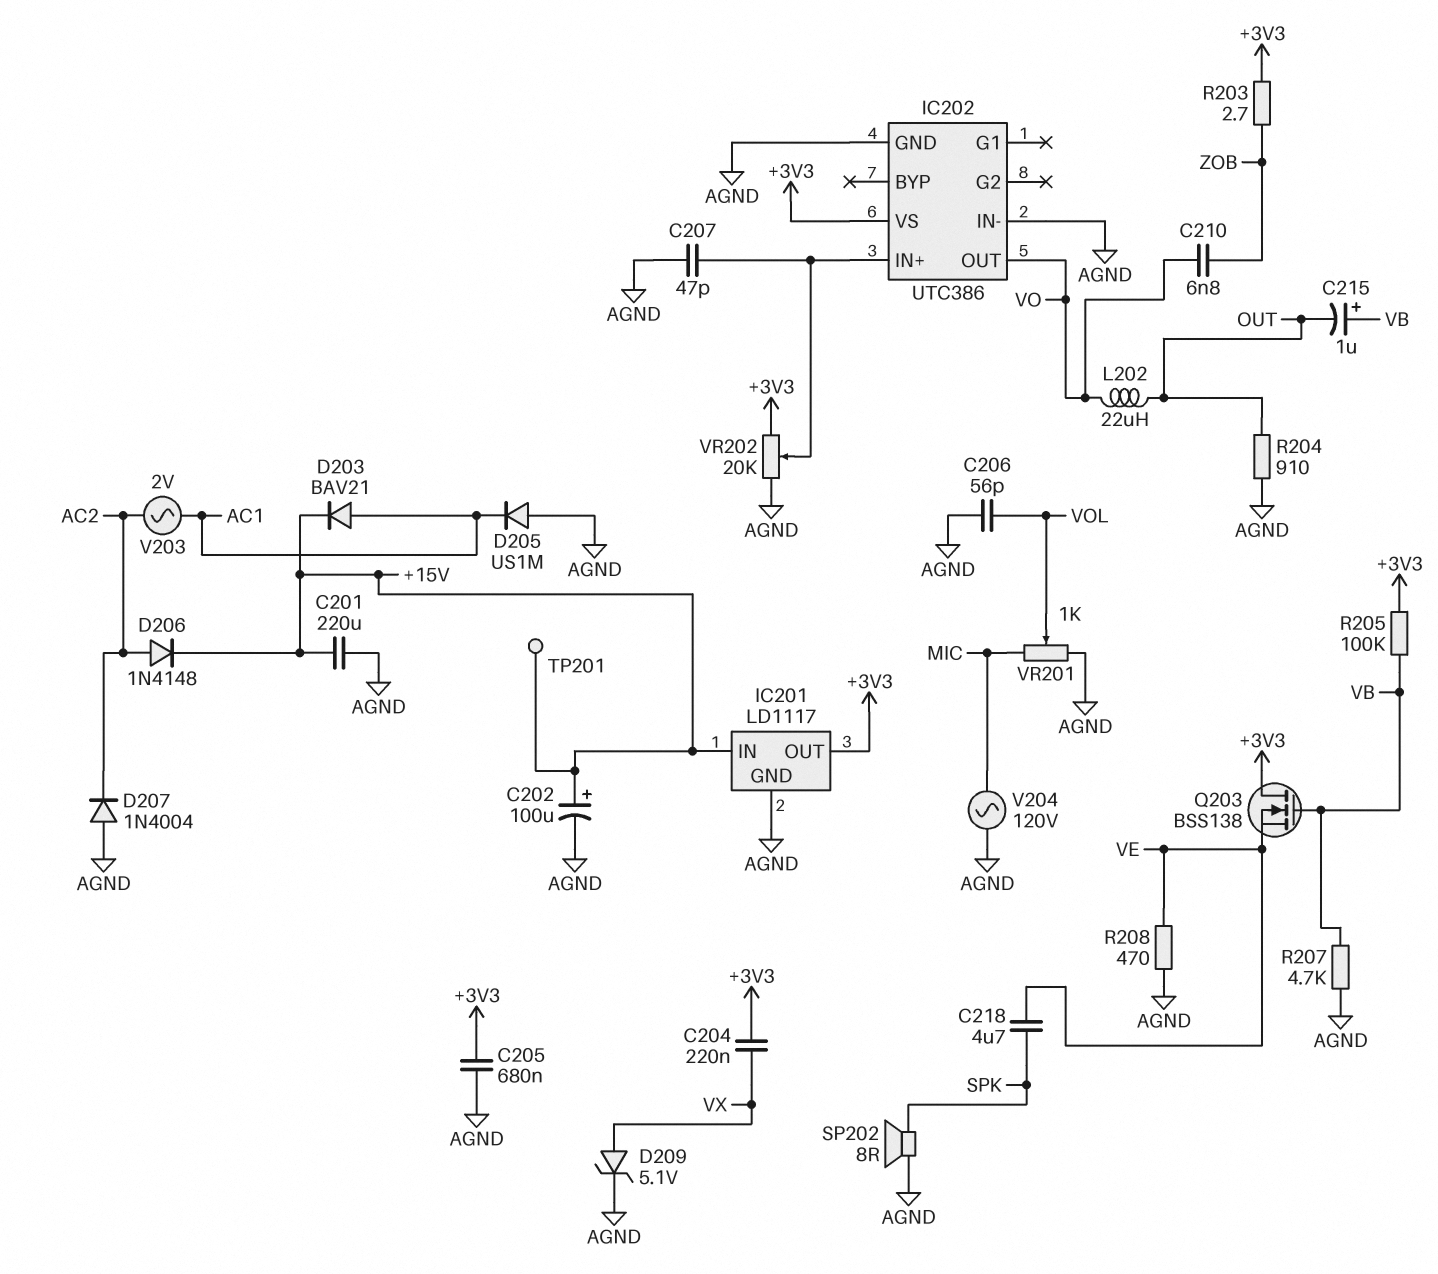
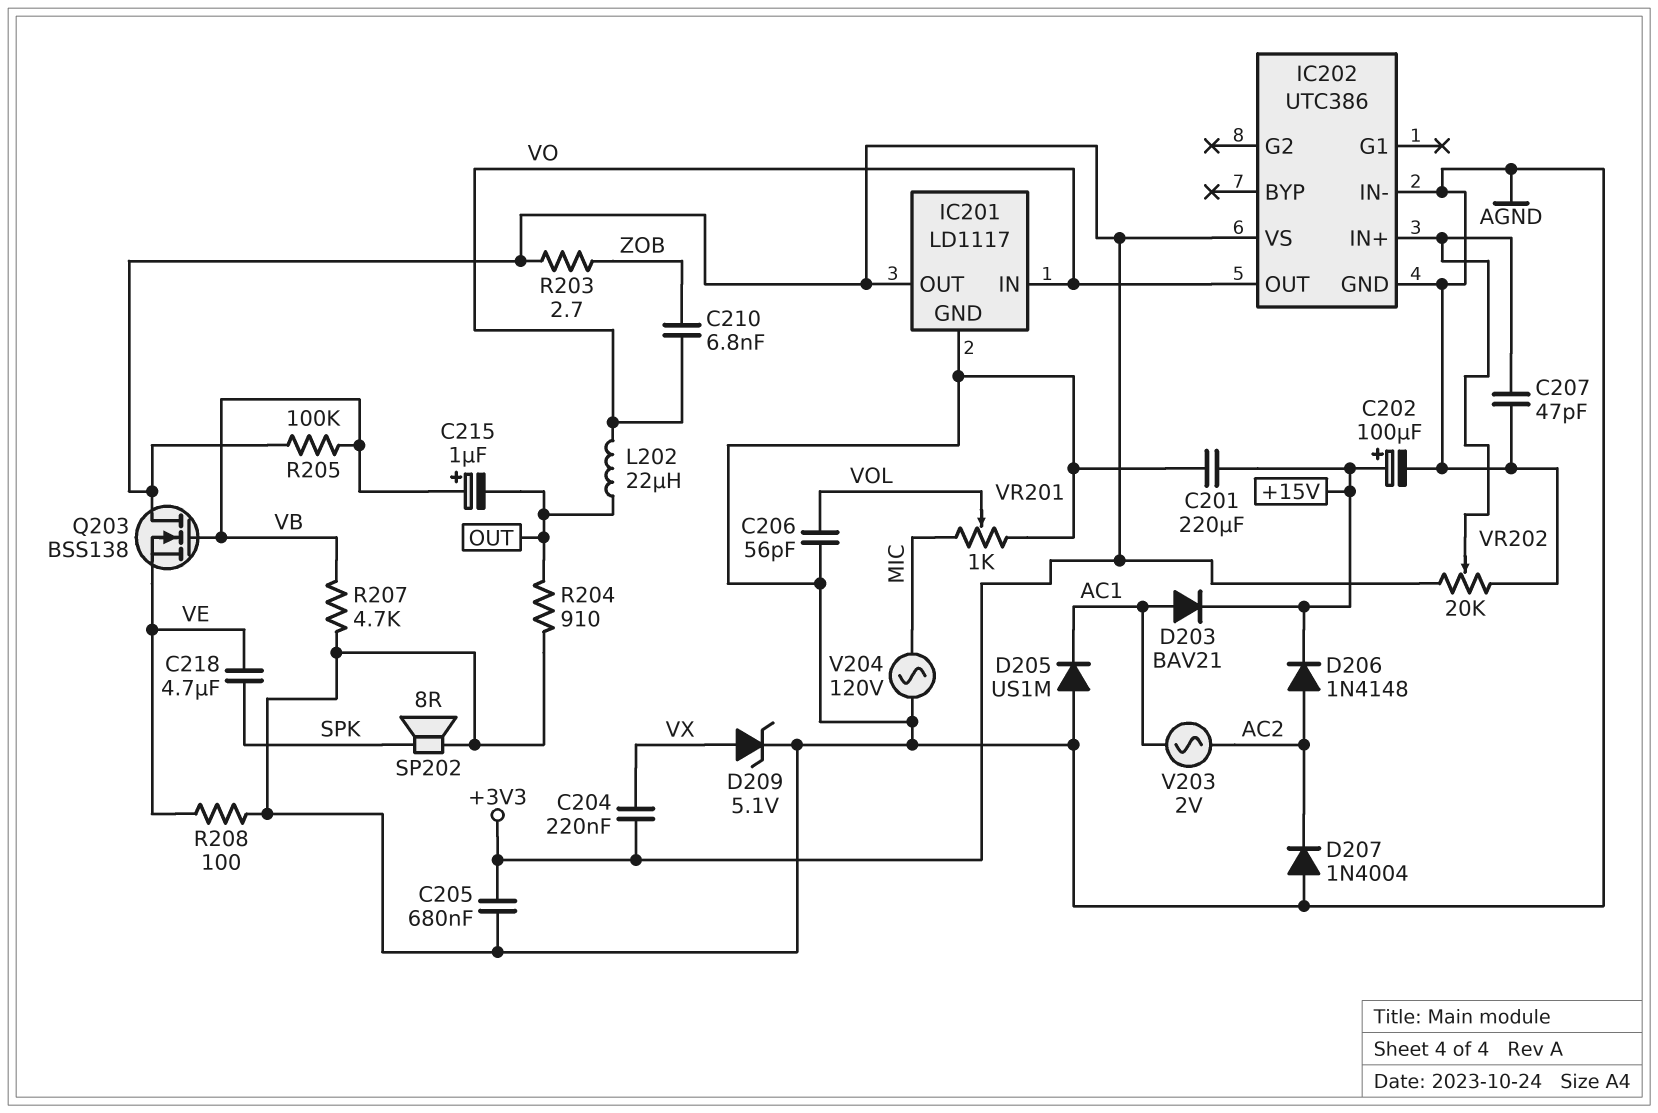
IC201 pin IN: +15V -> VO
R208: 470 (AGND, VE) -> 100 (AGND, VE)
TP201: test point (+15V) -> none

